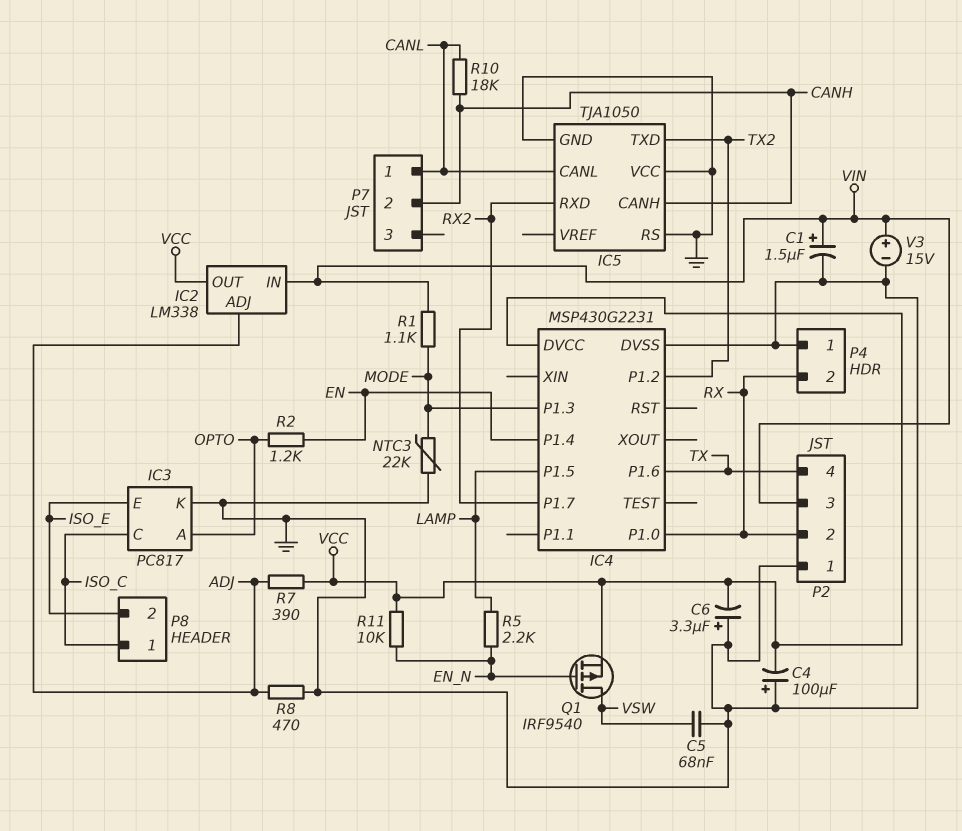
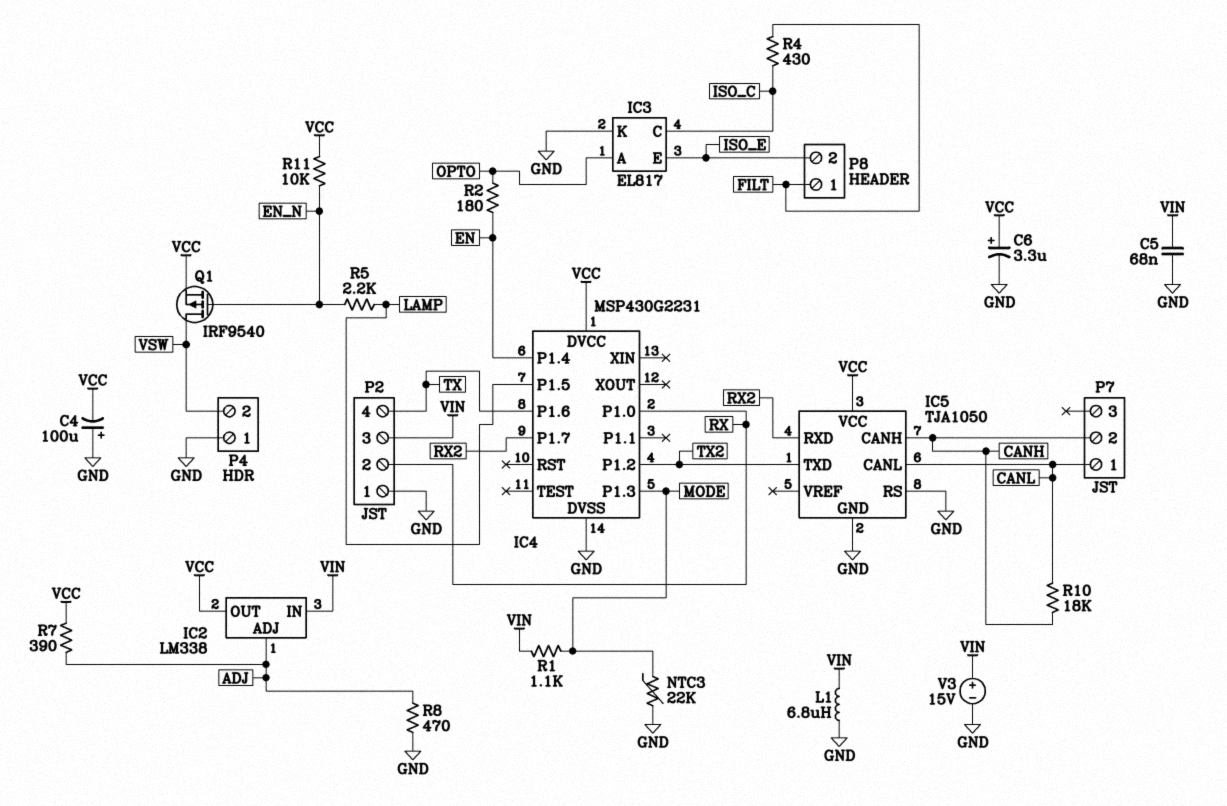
C1: 1.5uF (plus VIN, minus GND) -> none
C5: 68nF (GND, VSW) -> 68nF (GND, VIN)
C6: 3.3uF (plus GND, minus VCC) -> 3.3uF (plus VCC, minus GND)
IC3: PC817 -> EL817
IC5 pin VCC: GND -> VCC
L1: none -> 6.8uH (GND, VIN)
P4 pin 2: RX -> VSW
P8 pin 1: ISO_C -> FILT
R2: 1.2k (EN, OPTO) -> 180 (EN, OPTO)
R4: none -> 430 (FILT, ISO_C)

